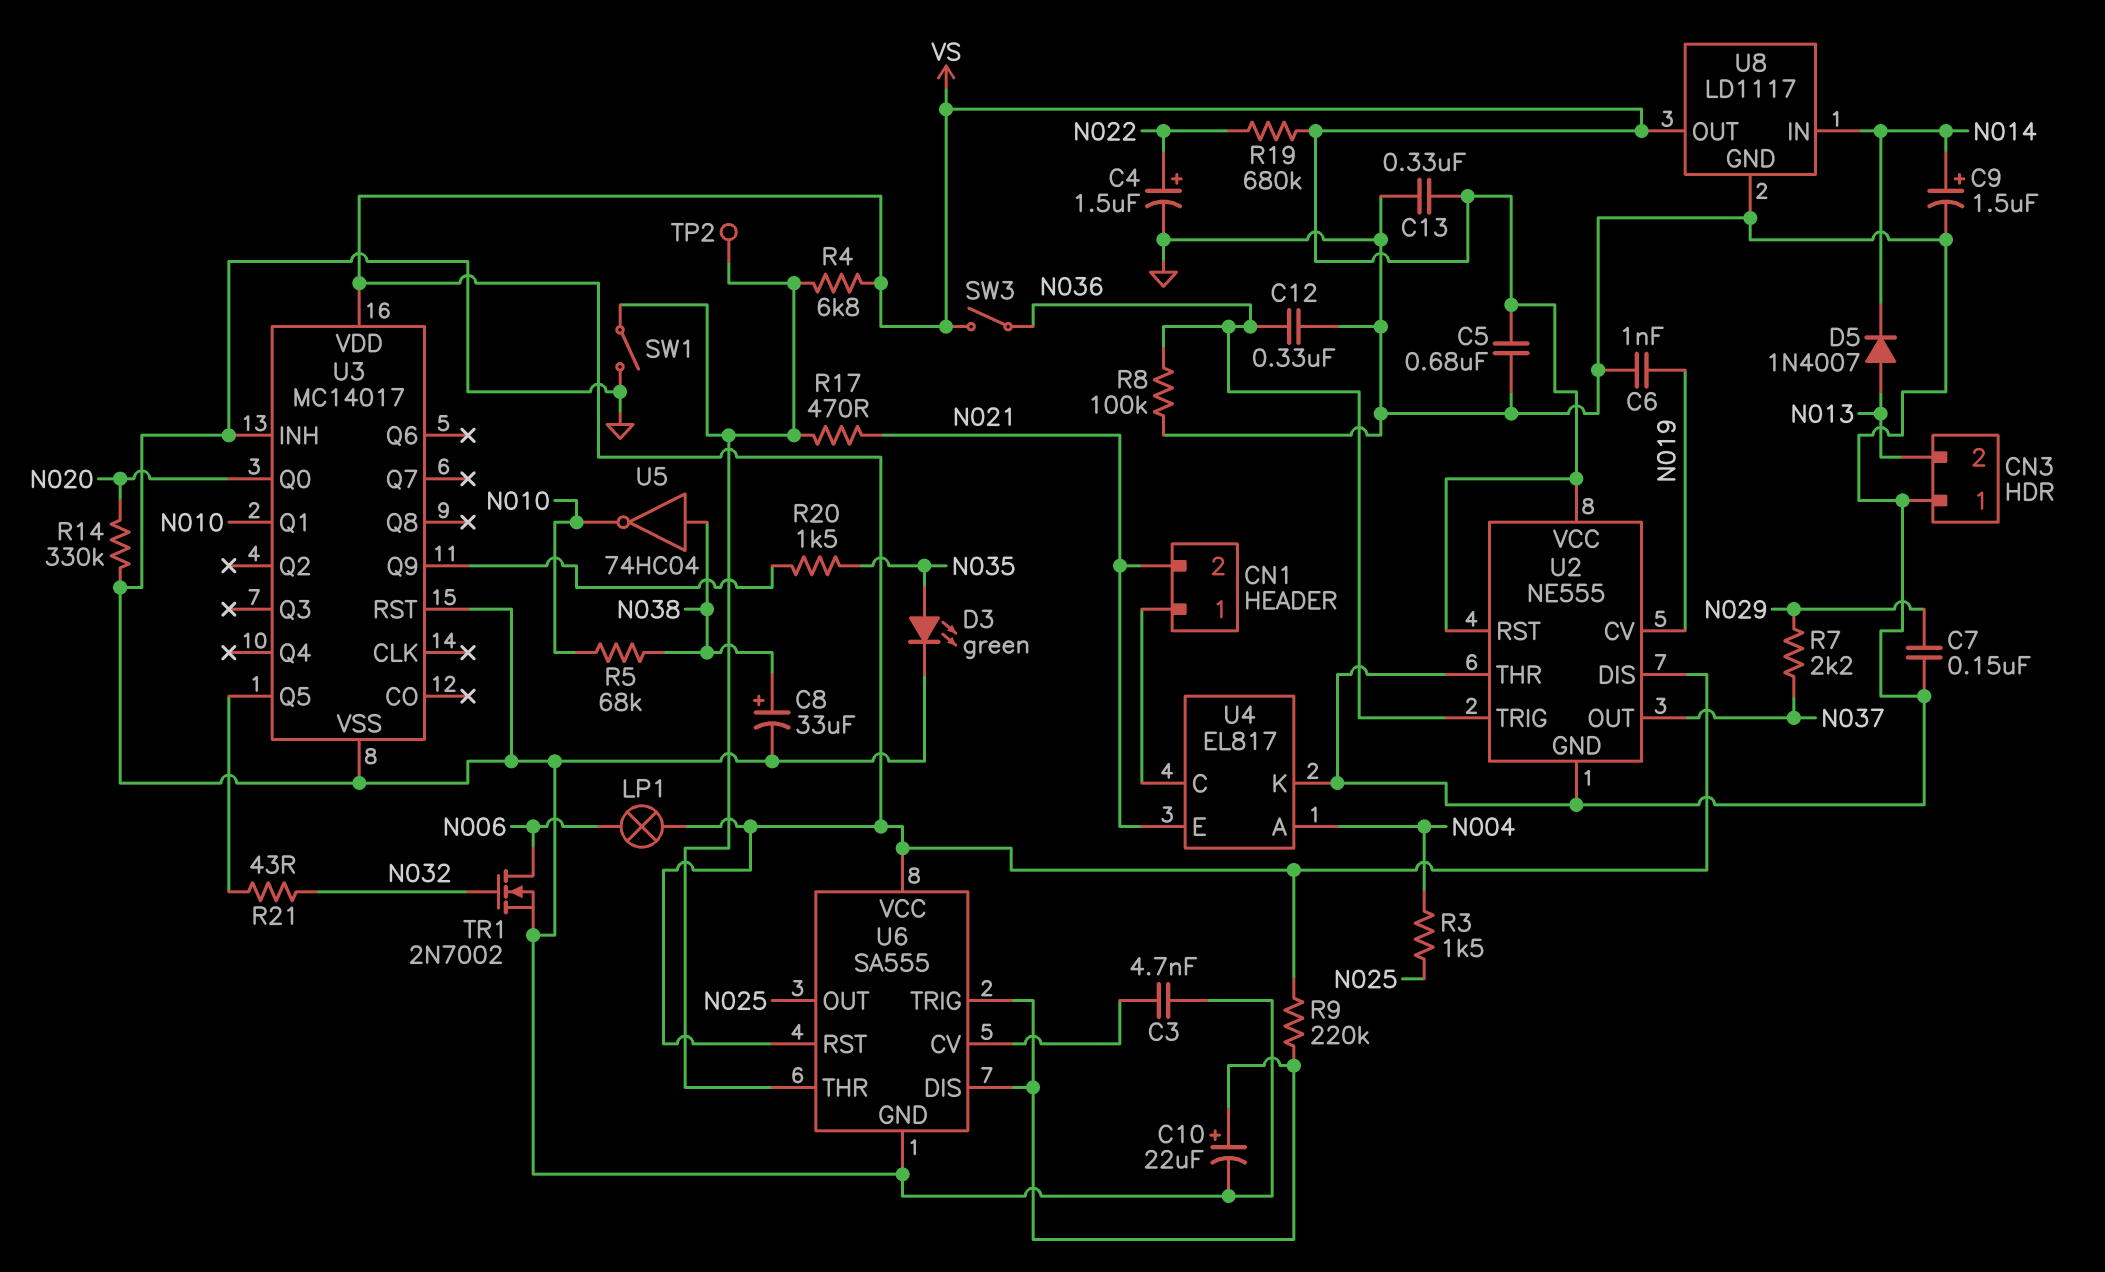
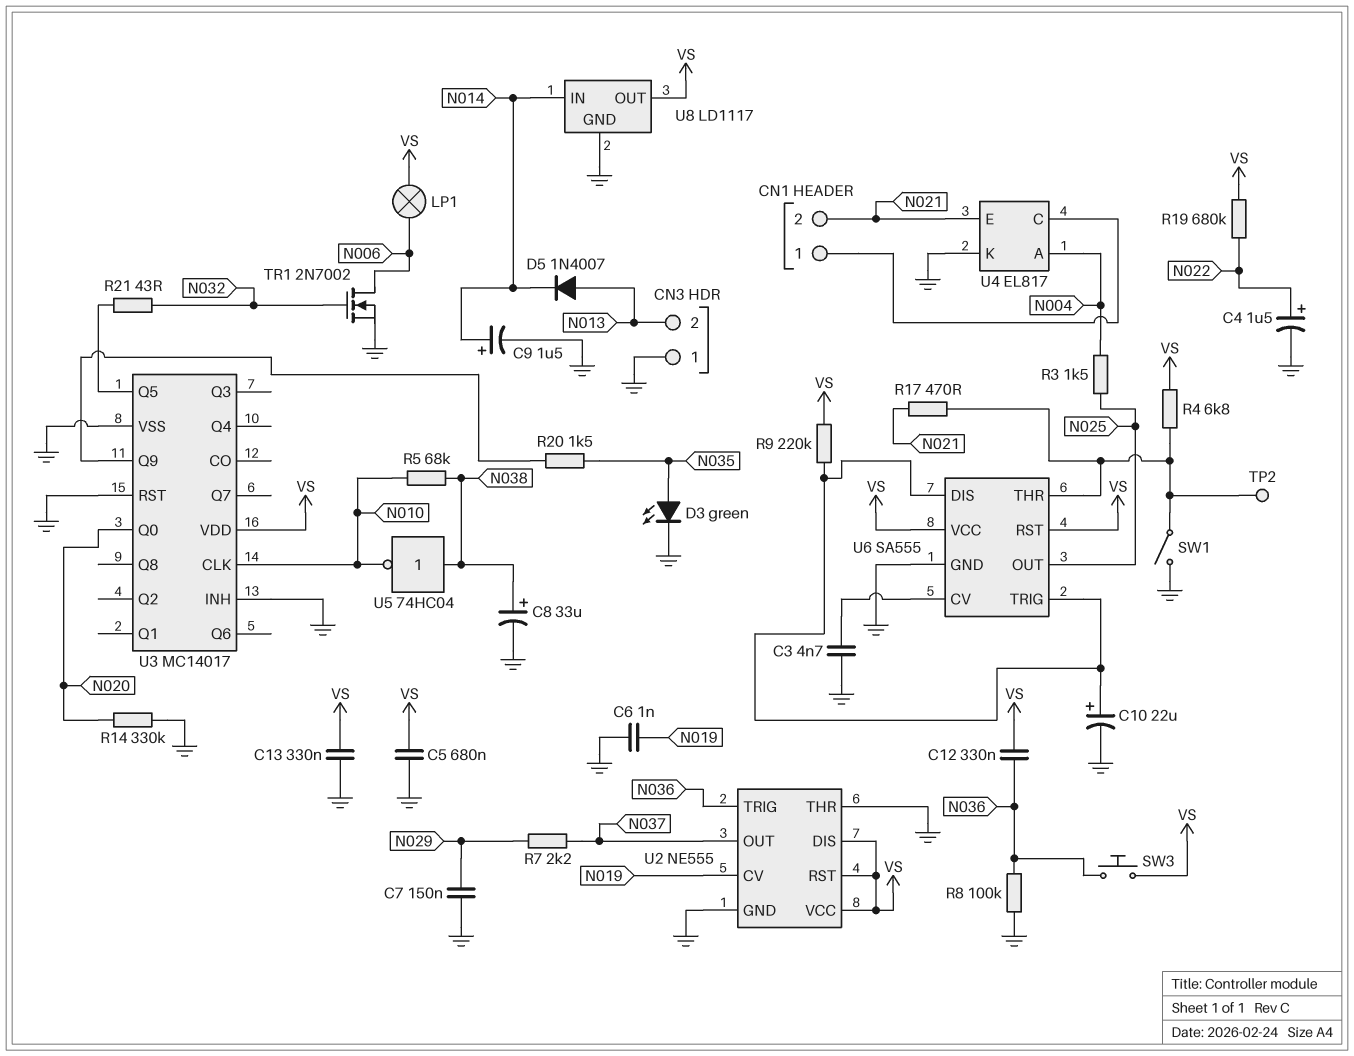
C12: 330nF (GND, N036) -> 330nF (N036, VS)
SW3: switch (N036, VS) -> button (N036, VS)
U3 pin CLK: none -> N010
U3 pin Q1: N010 -> none

